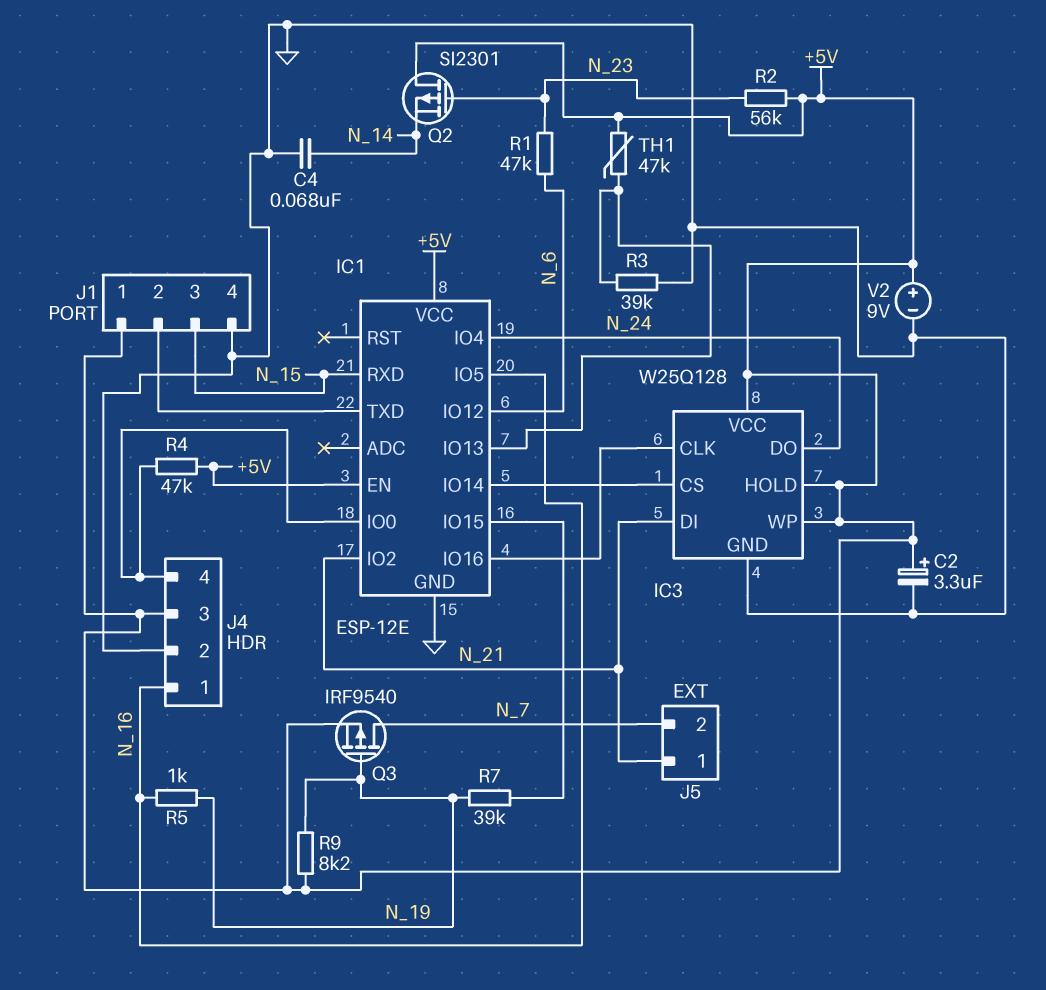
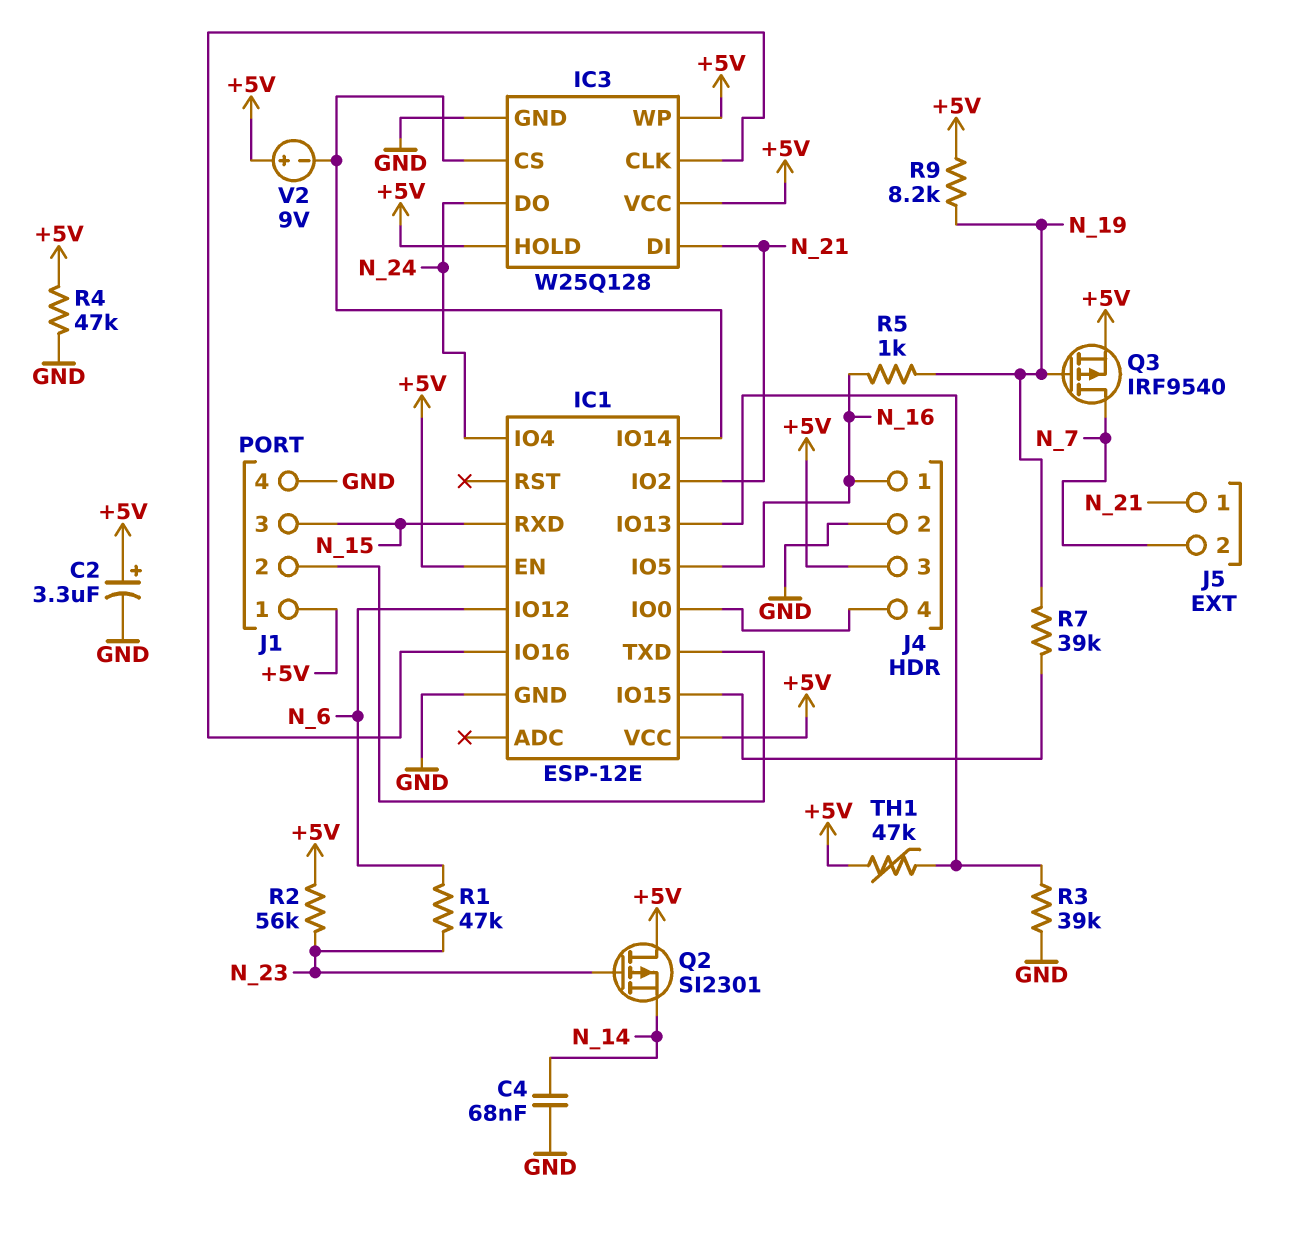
R4: 47k (+5V, IC1/IO0) -> 47k (+5V, GND)
V2: 9V (plus +5V, minus GND) -> 9V (plus +5V, minus IC1/IO14)

